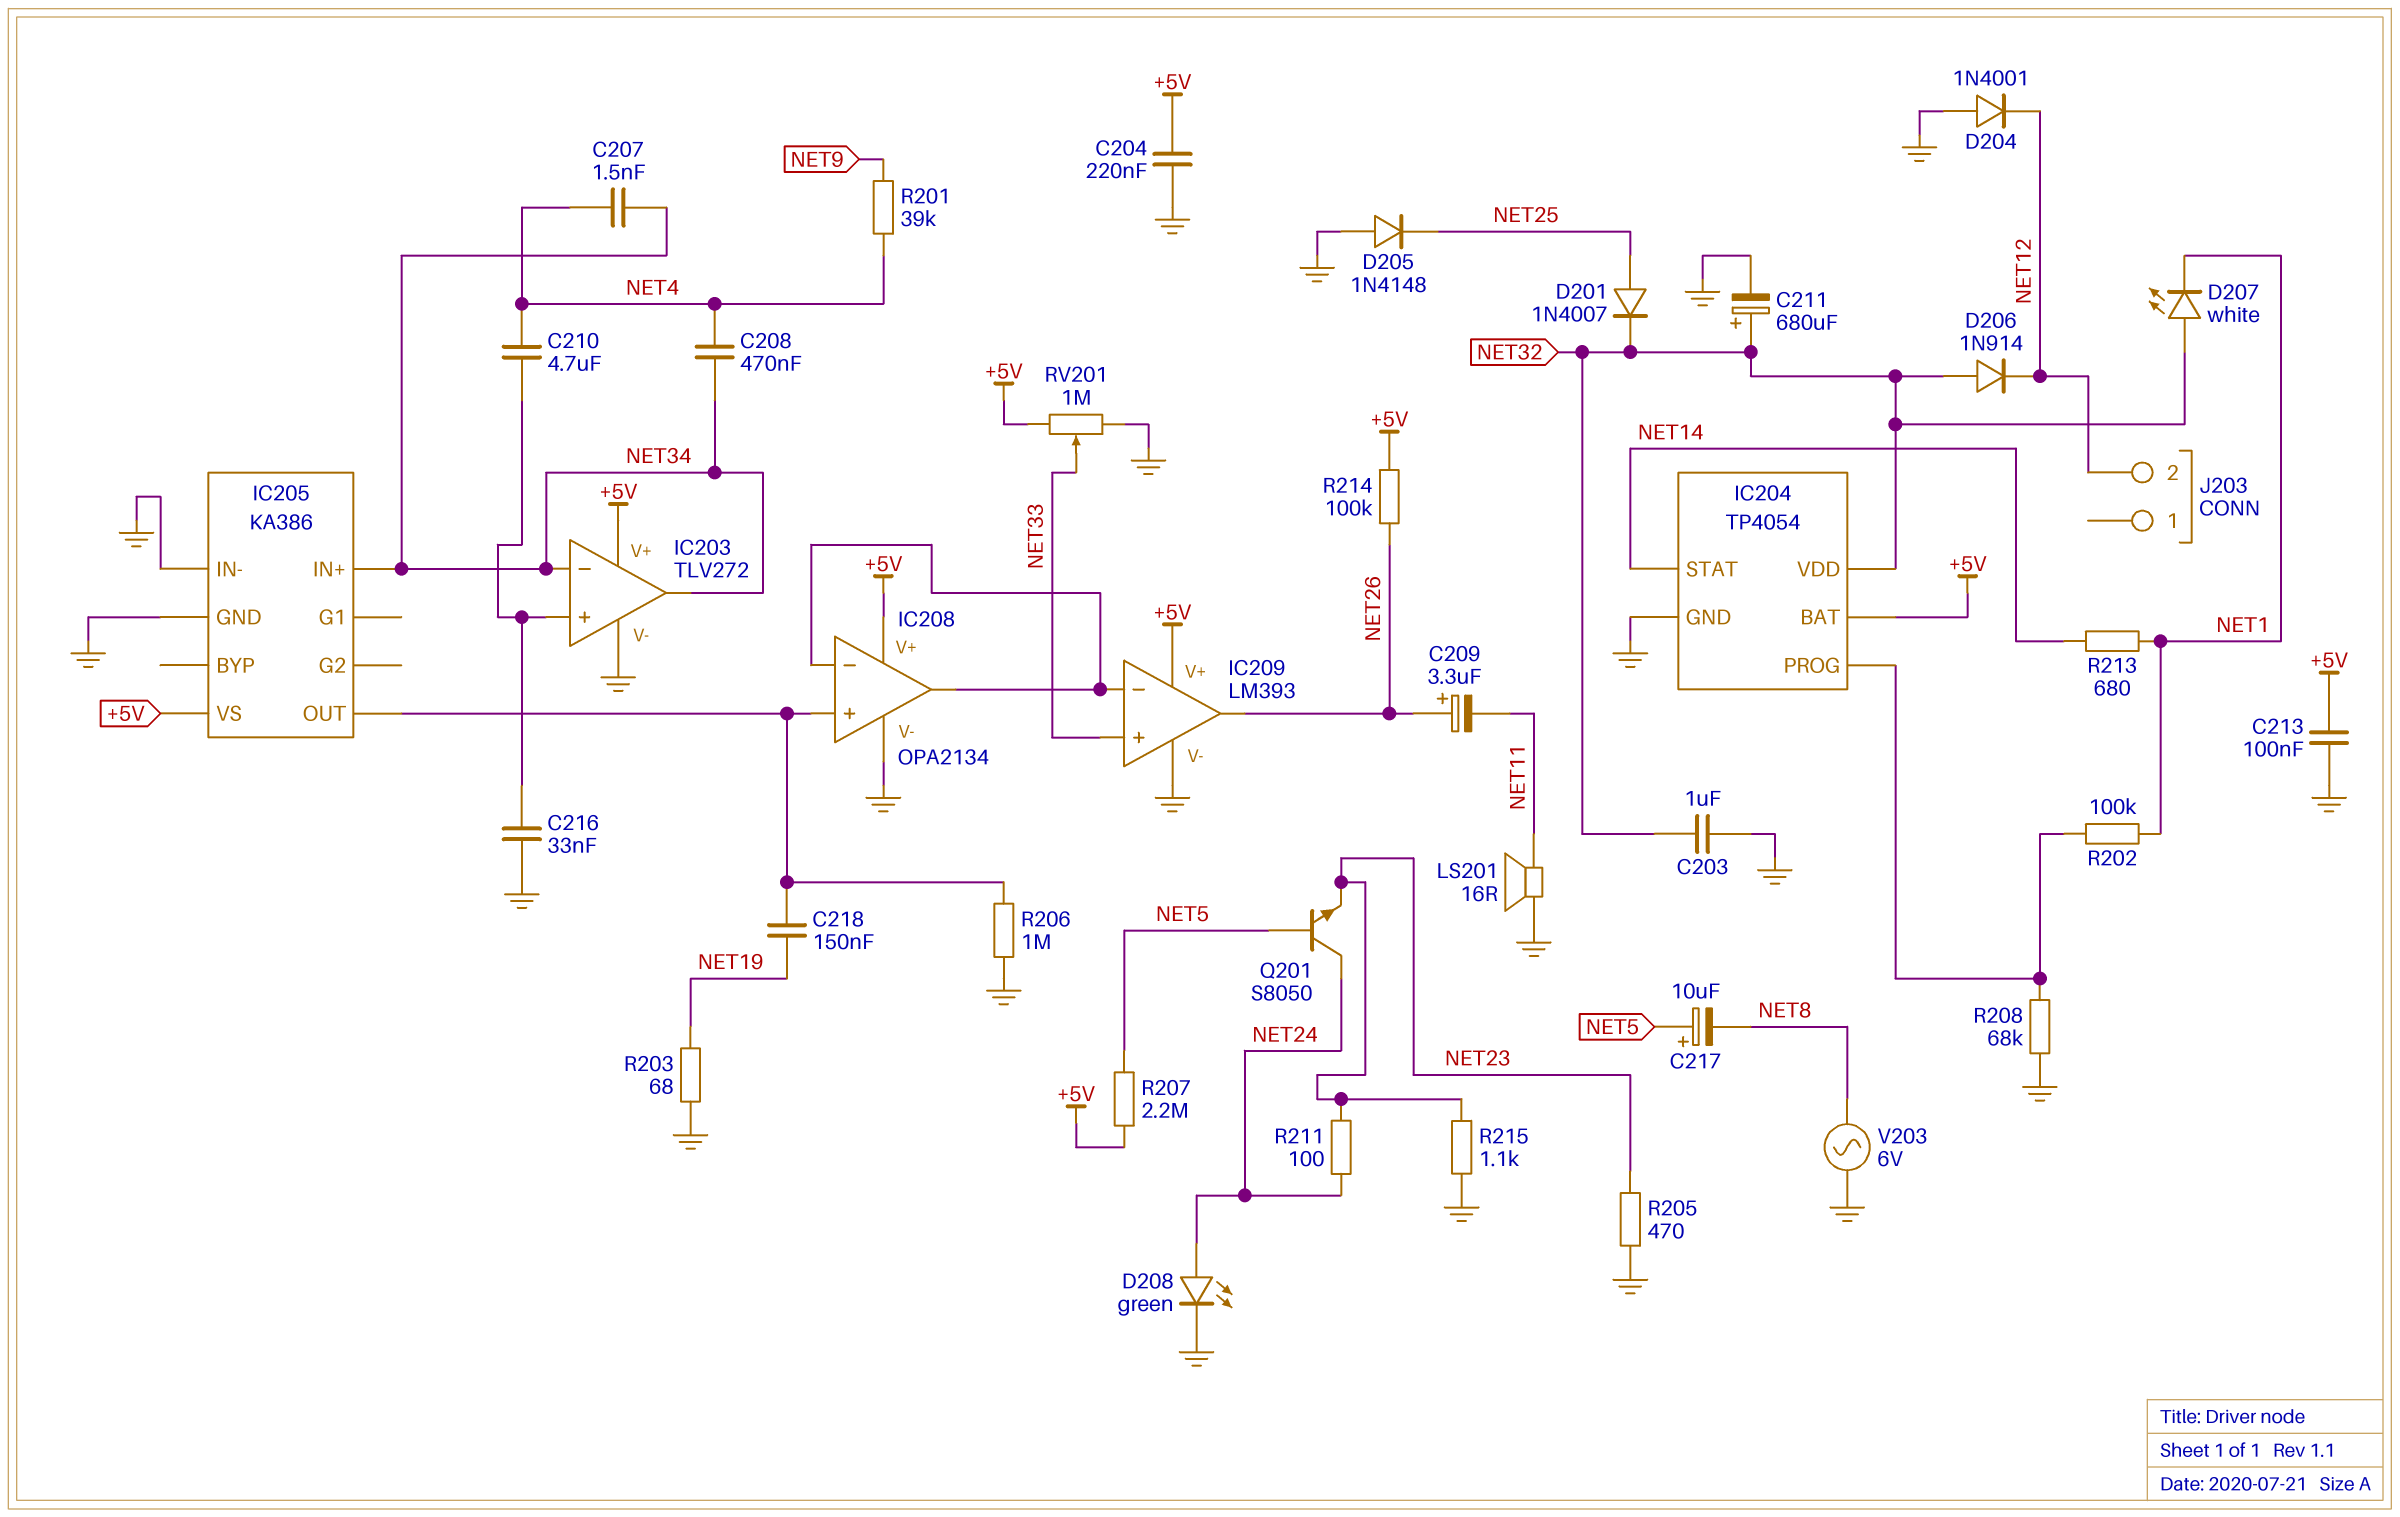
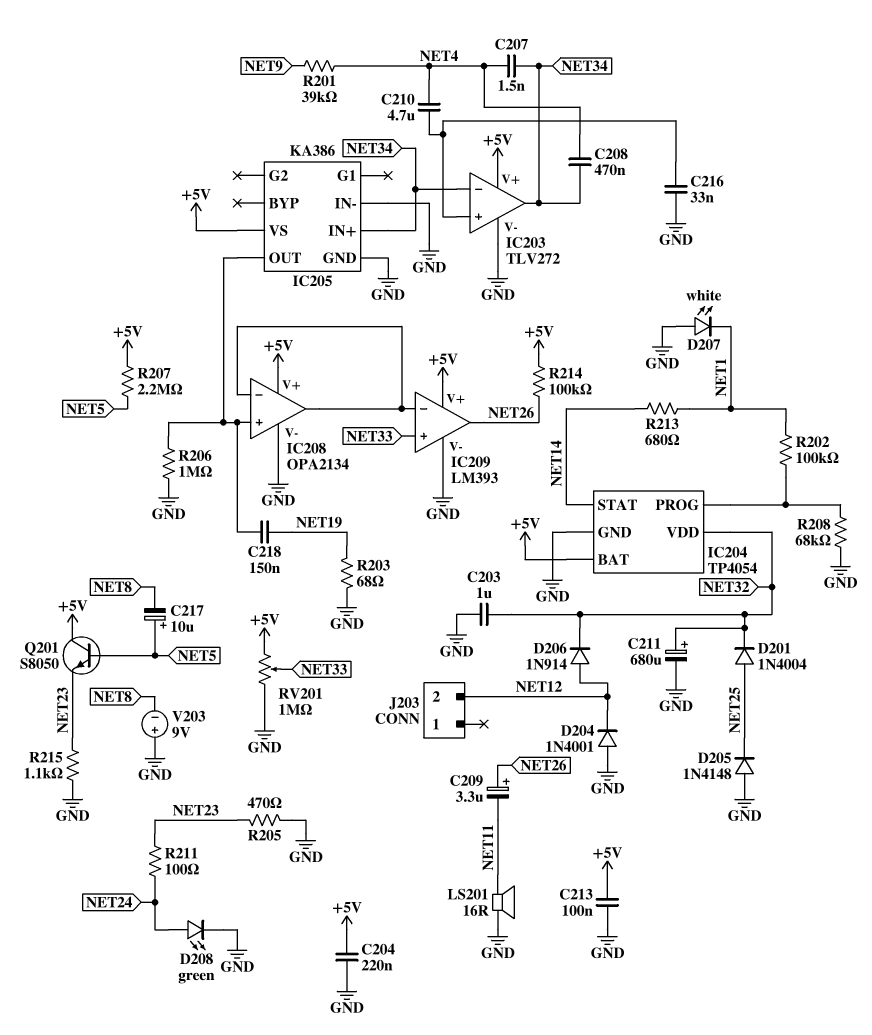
D201: diode 1N4007 (A NET25, K NET32) -> diode 1N4004 (A NET25, K NET32)
D206: diode 1N914 (A NET32, K NET12) -> diode 1N914 (A NET12, K NET32)
D207: LED white (A NET32, K NET1) -> LED white (A GND, K NET1)
Q201: NPN S8050 (B NET5, C NET24, E NET23) -> NPN S8050 (B NET5, C +5V, E NET23)
V203: AC 6V (GND, NET8) -> 9V (plus GND, minus NET8)

